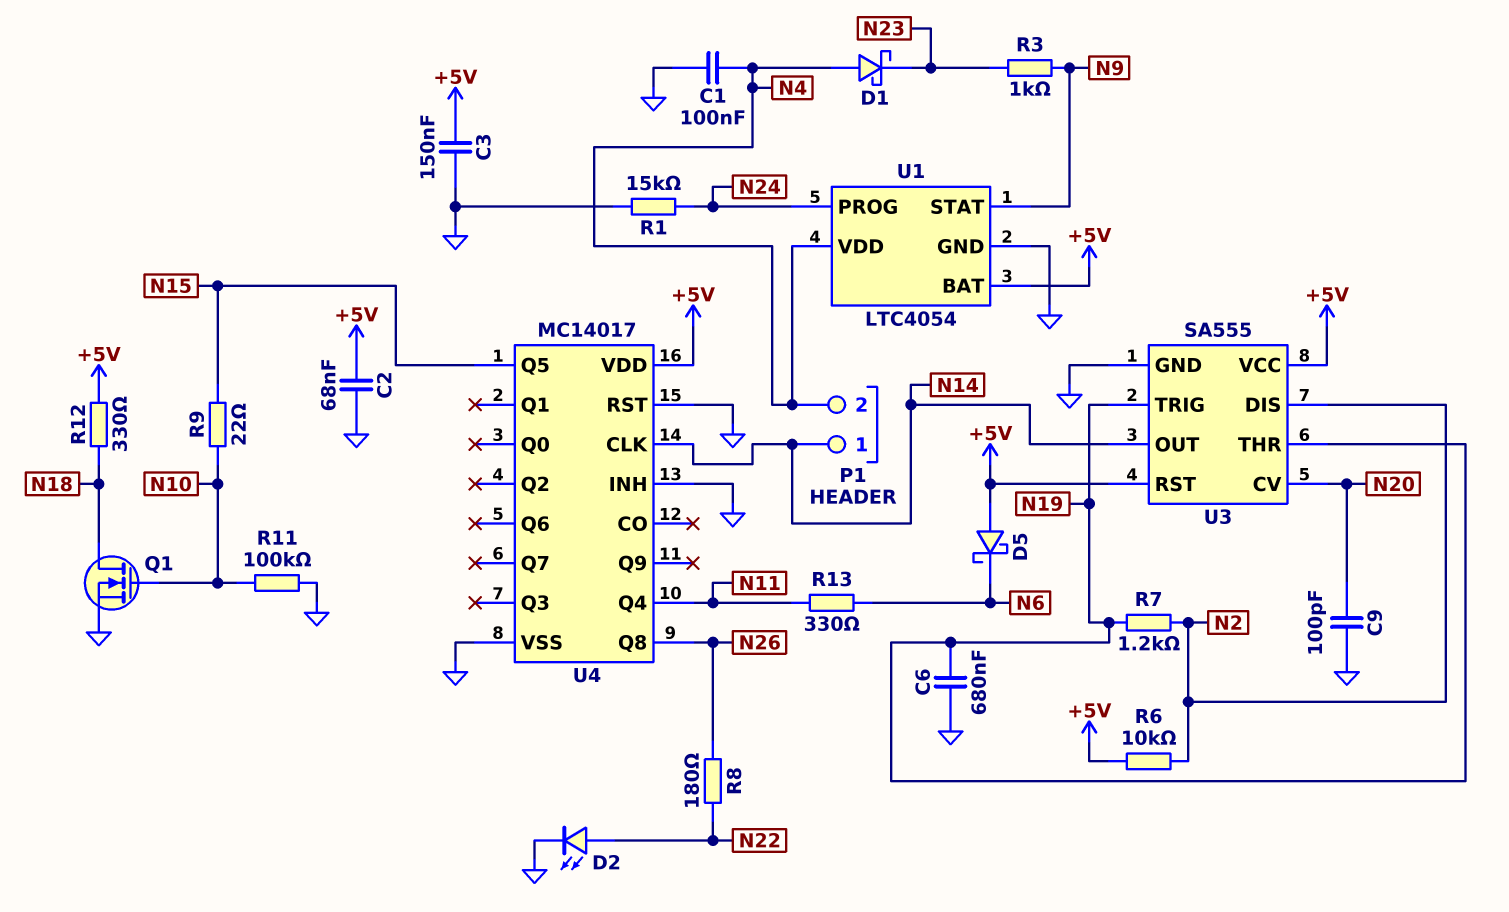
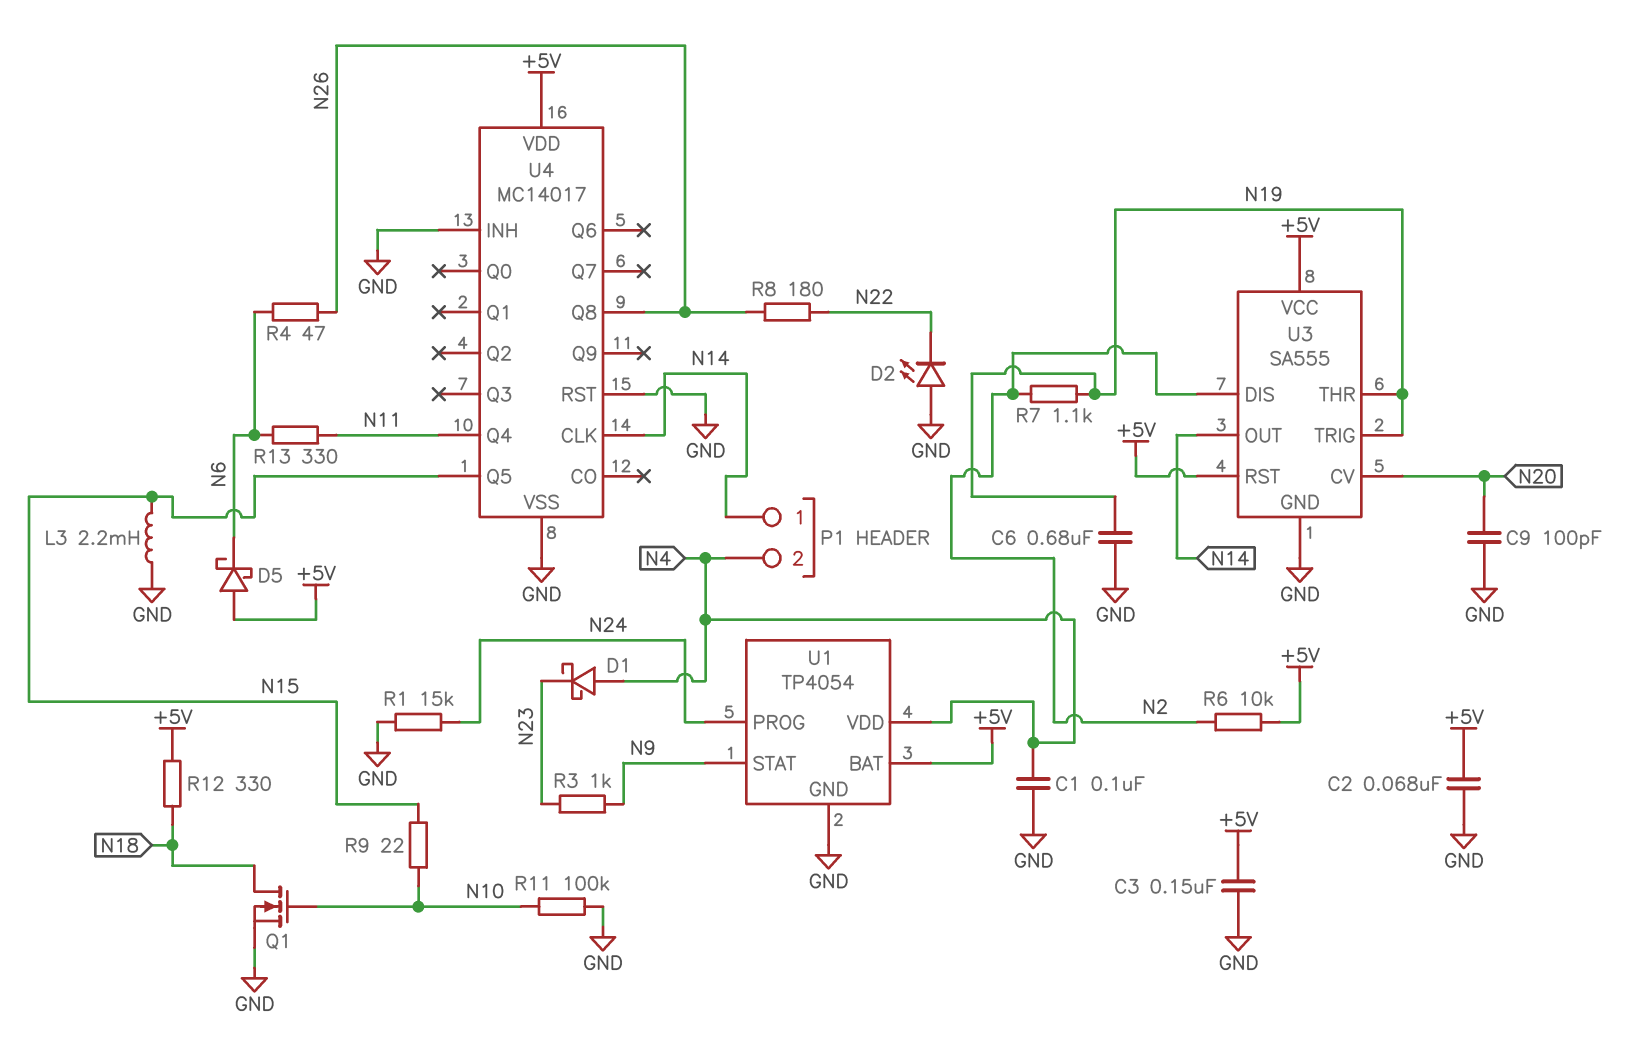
D2: LED (A N22, K GND) -> LED (A GND, K N22)
L3: none -> 2.2mH (GND, N15)
R4: none -> 47 (N6, N26)
R7: 1.2k (N2, N19) -> 1.1k (N2, N19)
U1: LTC4054 -> TP4054

